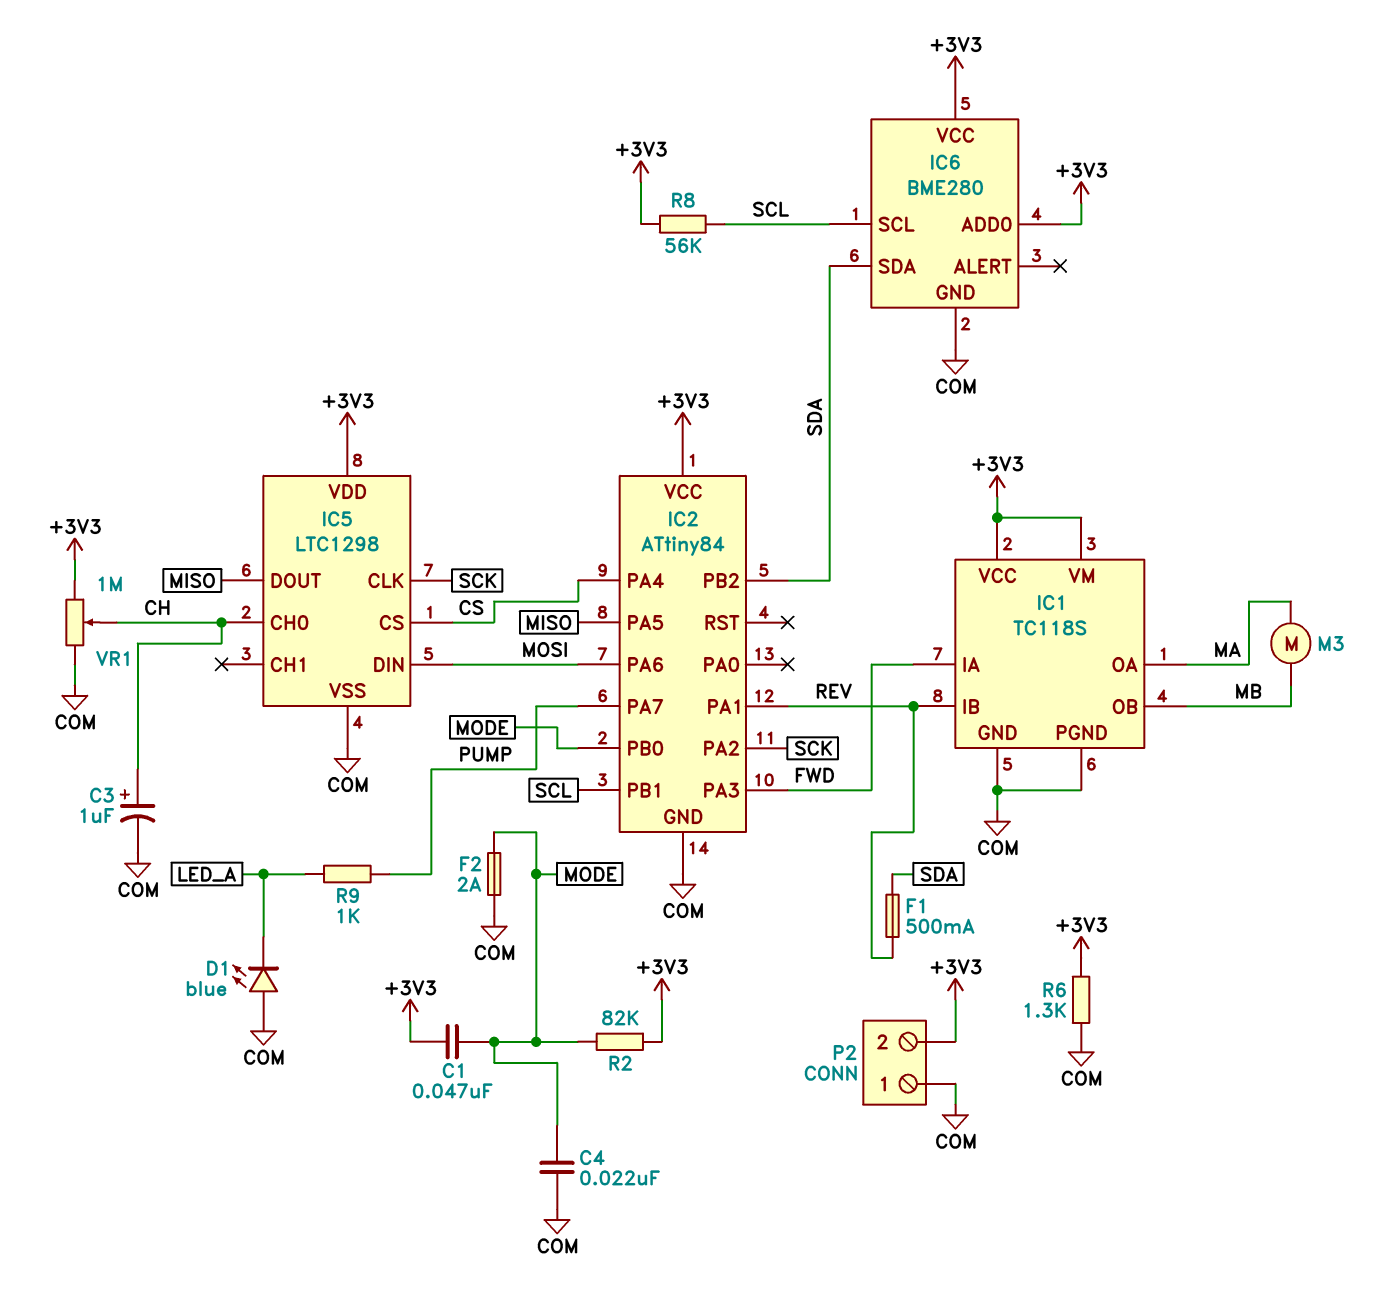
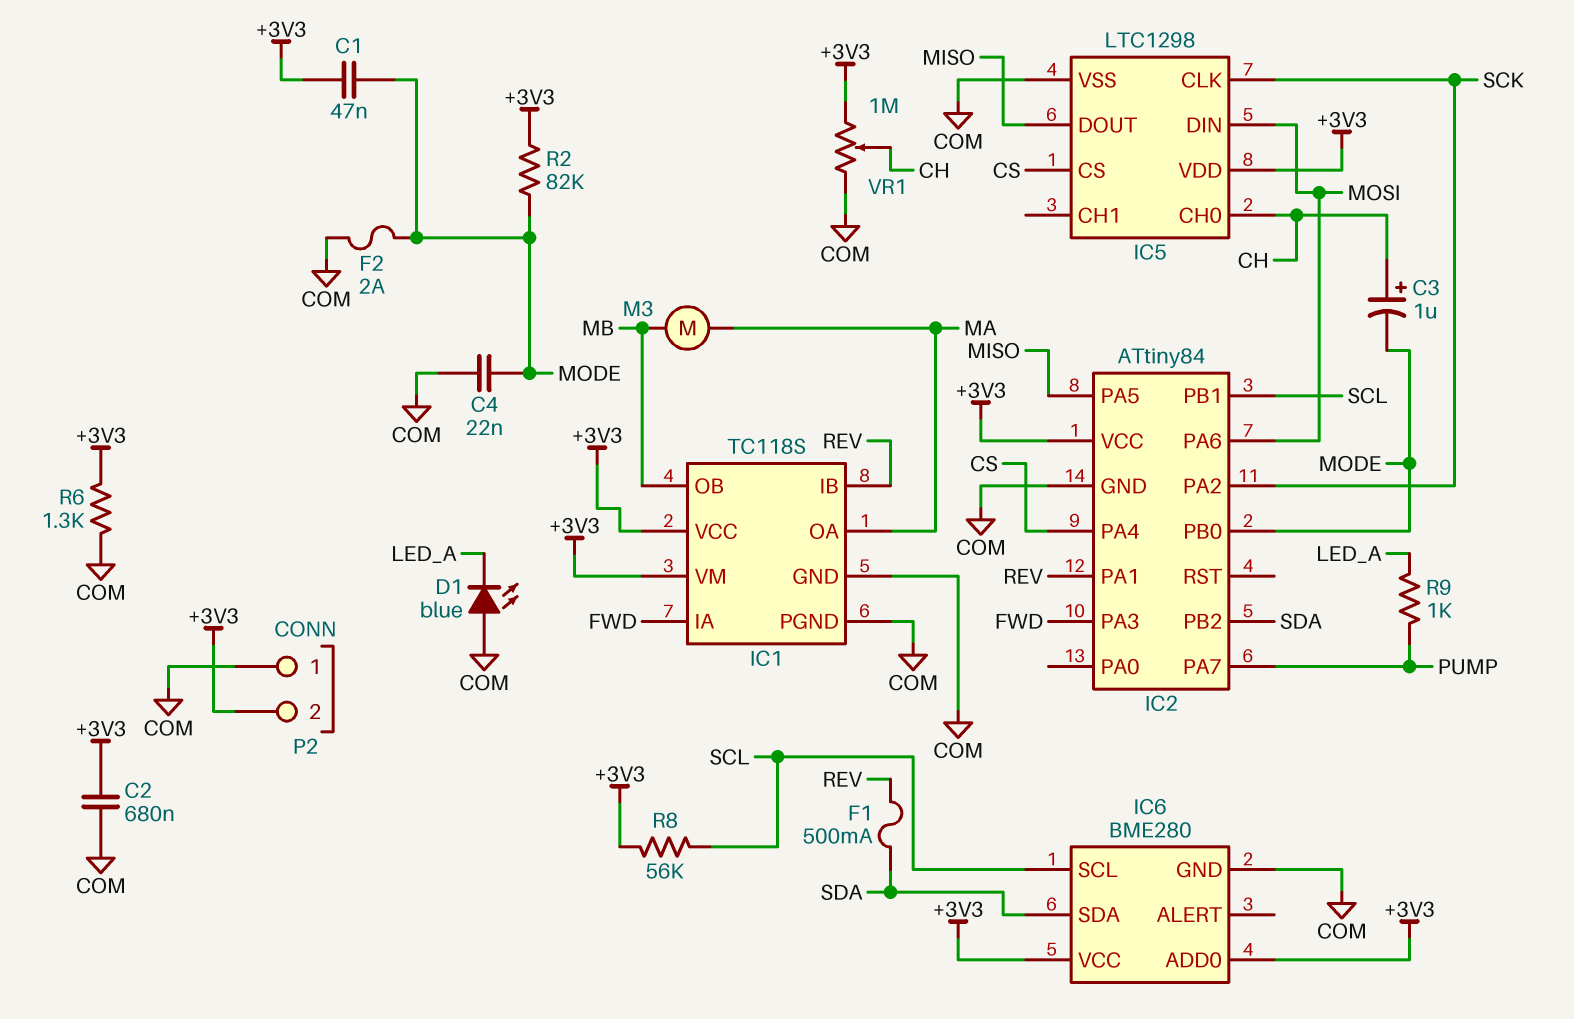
C2: none -> 680nF (+3V3, COM)
C3: 1uF (plus CH, minus COM) -> 1uF (plus CH, minus MODE)

